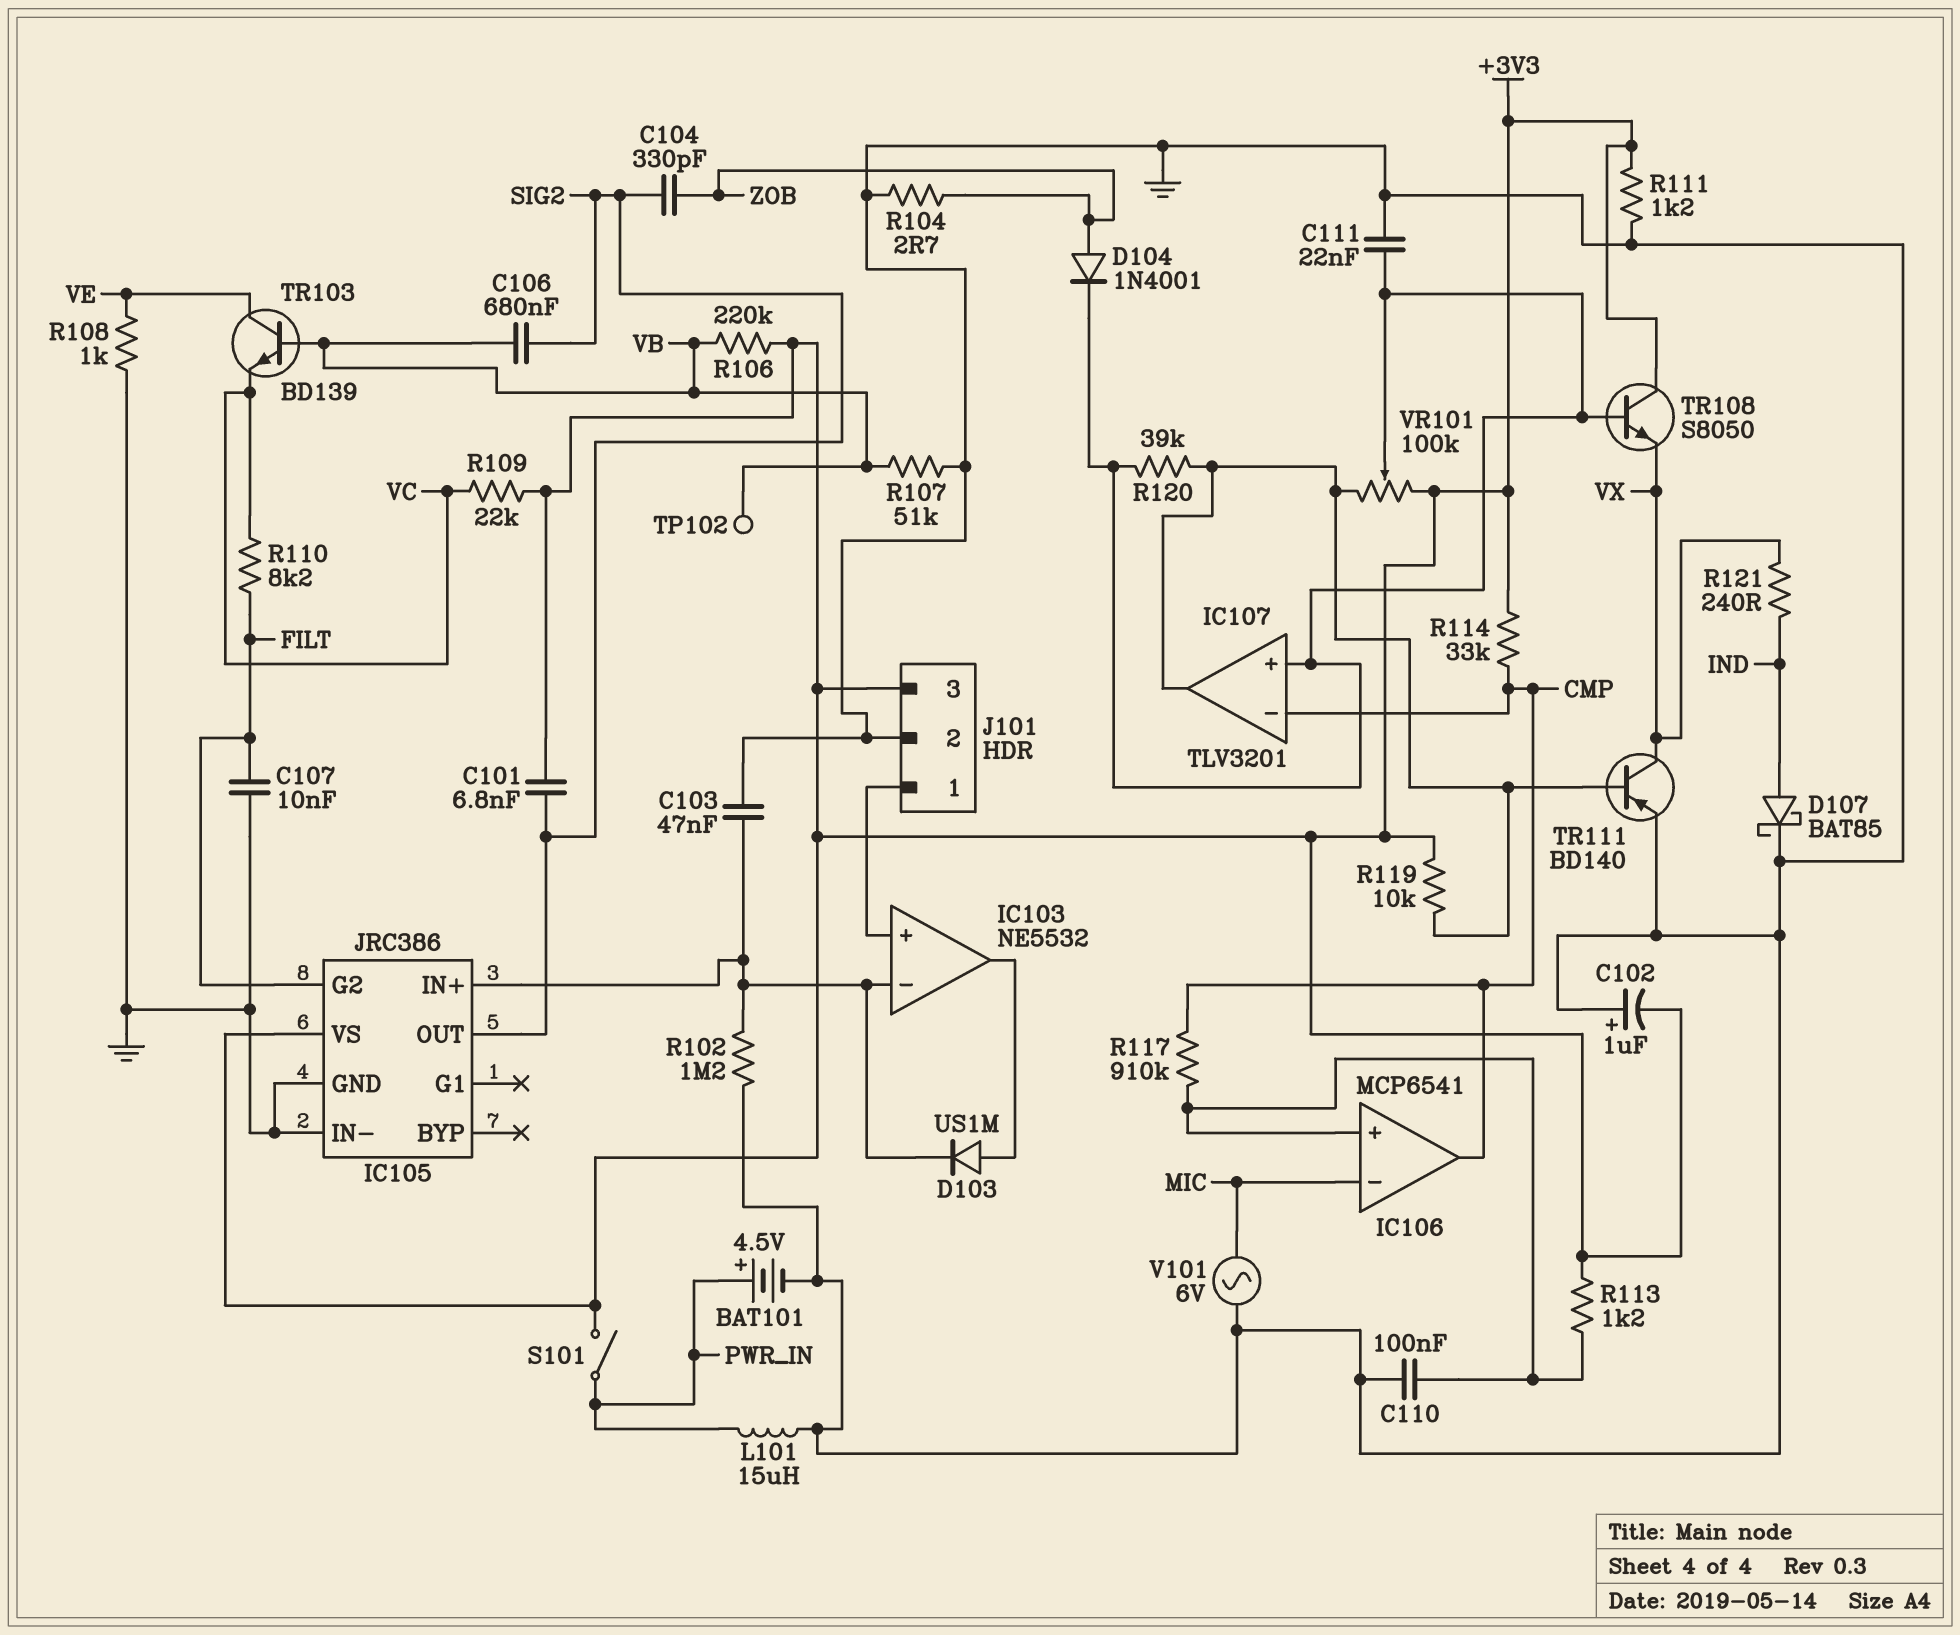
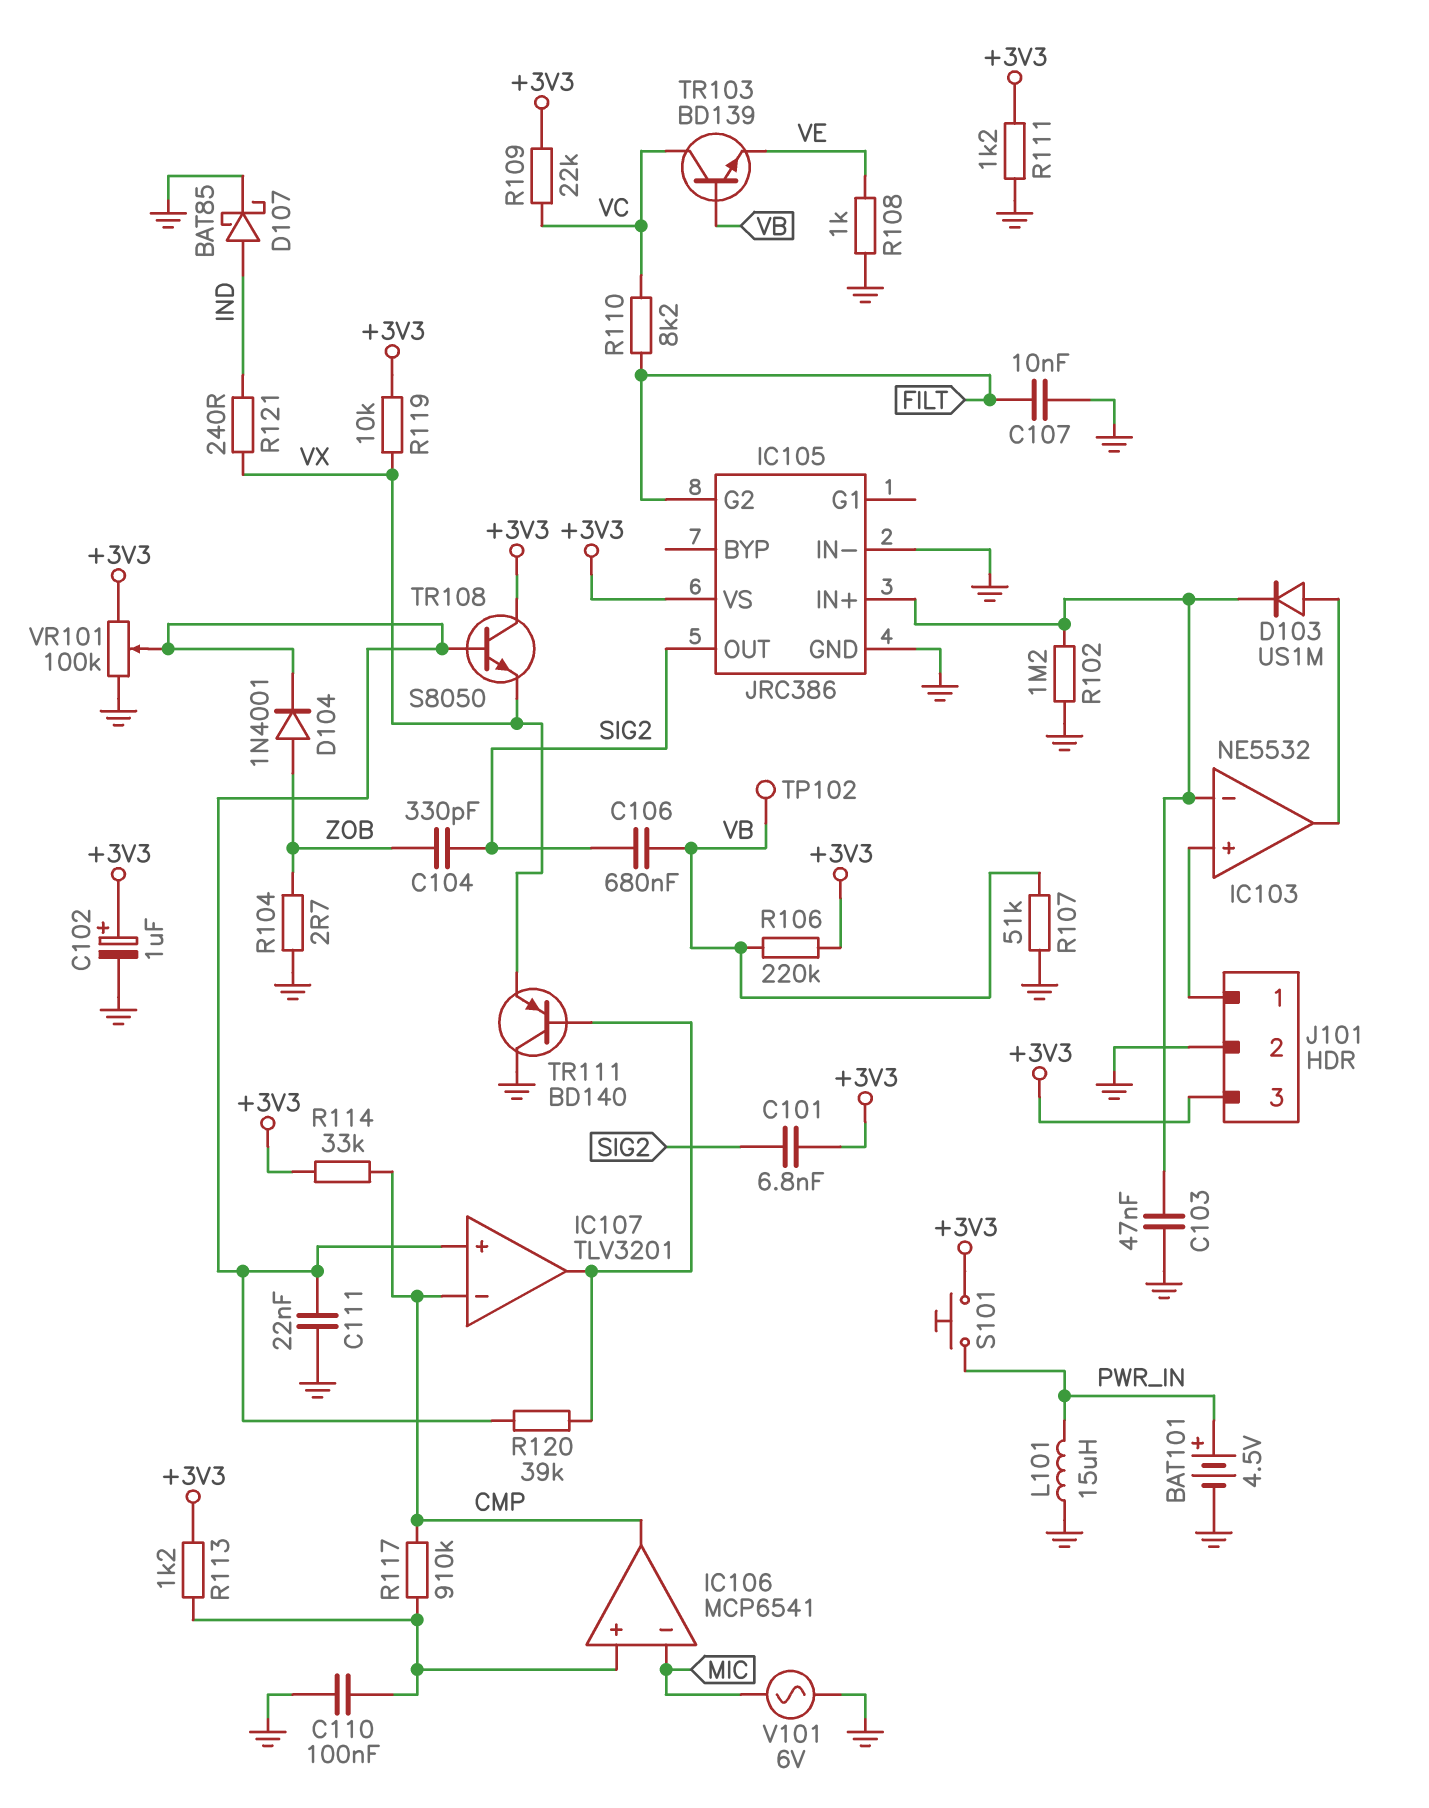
C102: 1uF (plus GND, minus +3V3) -> 1uF (plus +3V3, minus GND)
R119: 10k (+3V3, IC107/out) -> 10k (+3V3, VX)
S101: switch (+3V3, PWR_IN) -> button (+3V3, PWR_IN)
TR103: NPN BD139 (B VB, C VE, E VC) -> NPN BD139 (B VB, C VC, E VE)
TR111: PNP BD140 (B IC107/out, C VX, E GND) -> PNP BD140 (B IC107/out, C GND, E VX)
VR101: 100k (+3V3, IC107/out, wiper IC107/in+) -> 100k (+3V3, GND, wiper IC107/in+)

